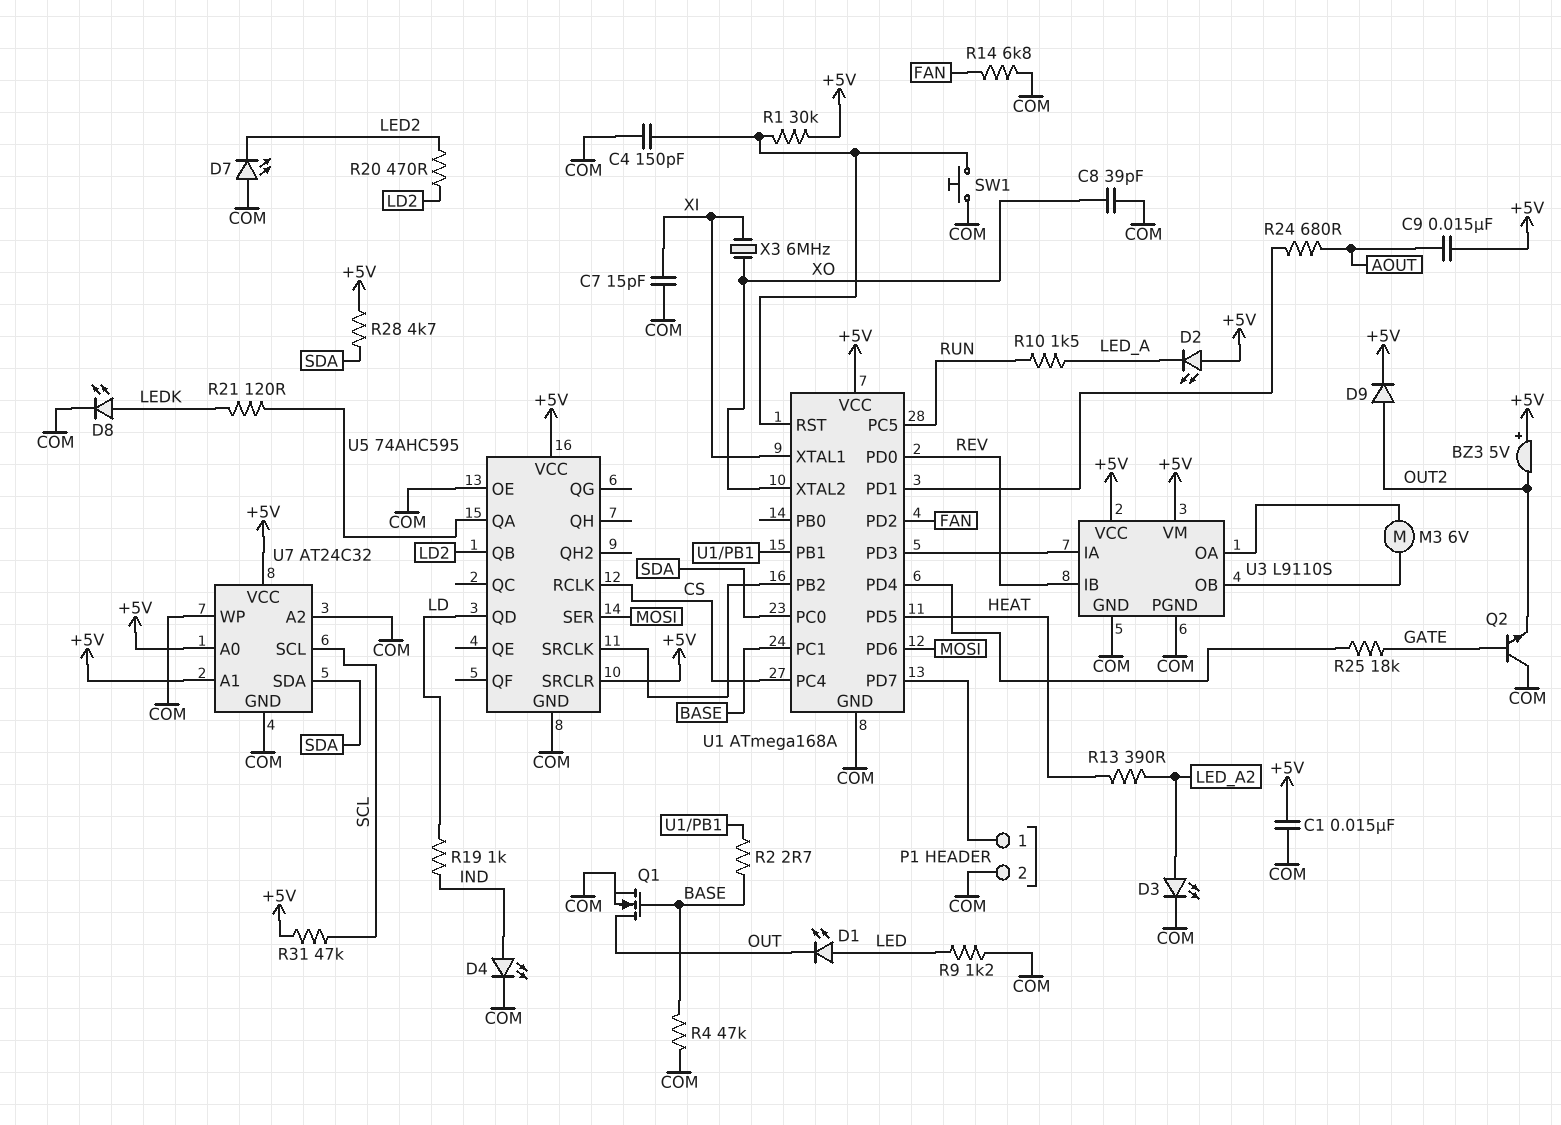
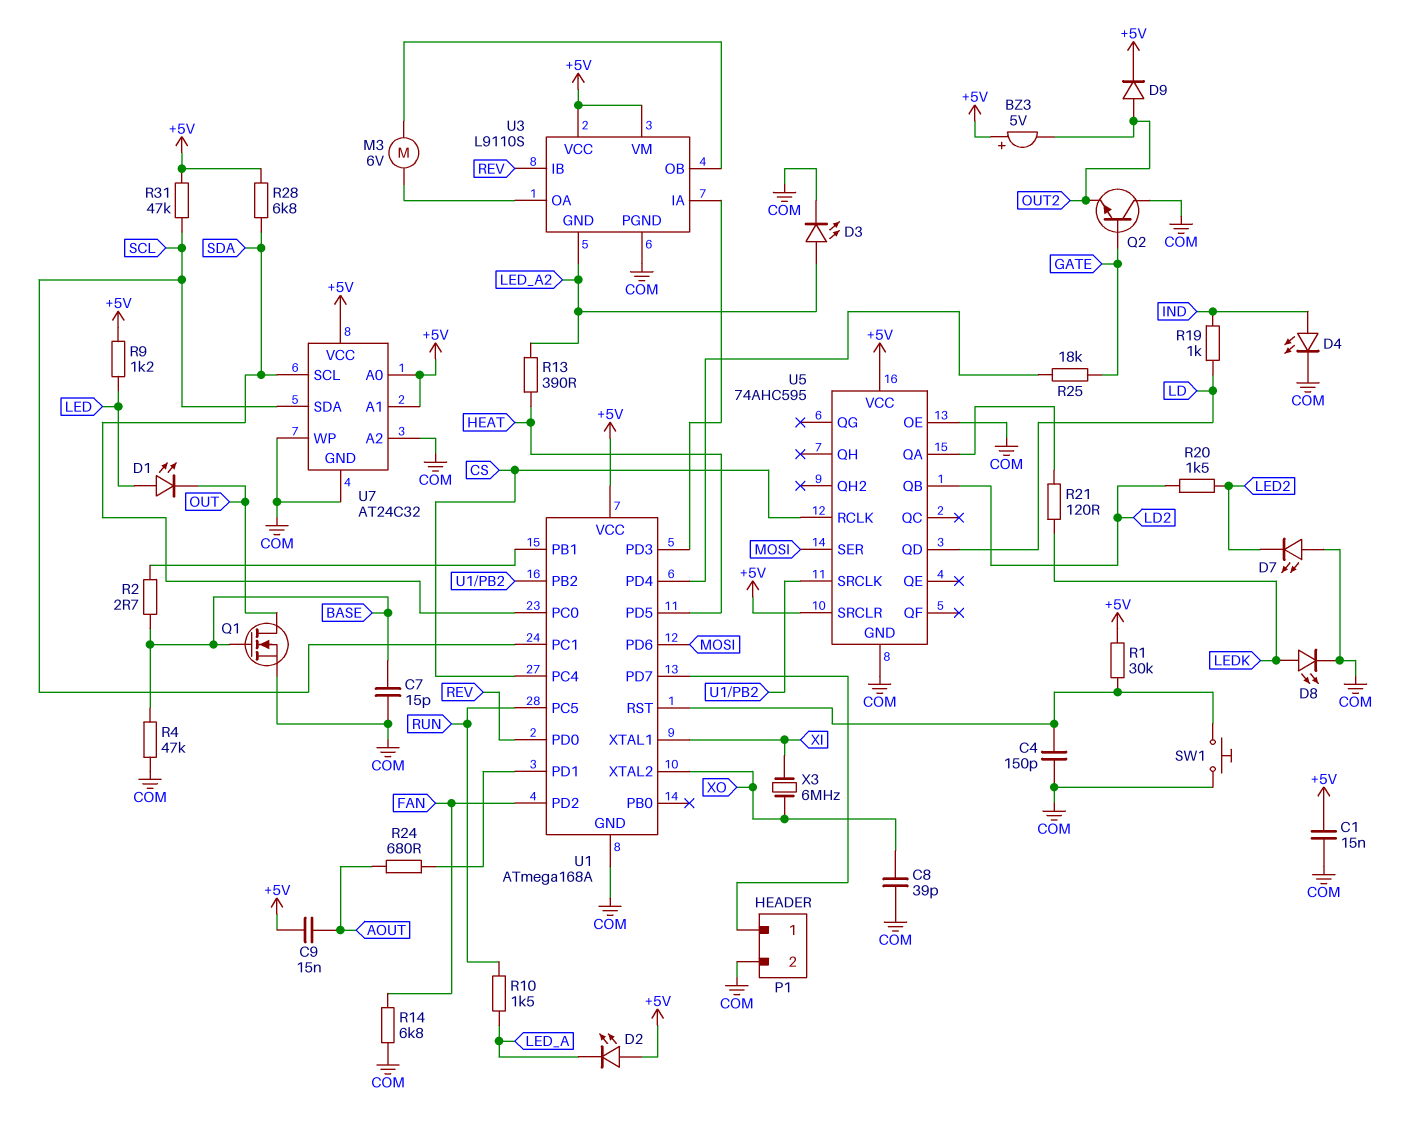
C7: 15pF (COM, XI) -> 15pF (BASE, COM)
R9: 1.2k (COM, LED) -> 1.2k (+5V, LED)
R20: 470 (LD2, LED2) -> 1.5k (LD2, LED2)
R28: 4.7k (+5V, SDA) -> 6.8k (+5V, SDA)
U1 pin PC1: BASE -> SCL
U3 pin GND: COM -> LED_A2
U7 pin SCL: SCL -> SDA
U7 pin SDA: SDA -> SCL

